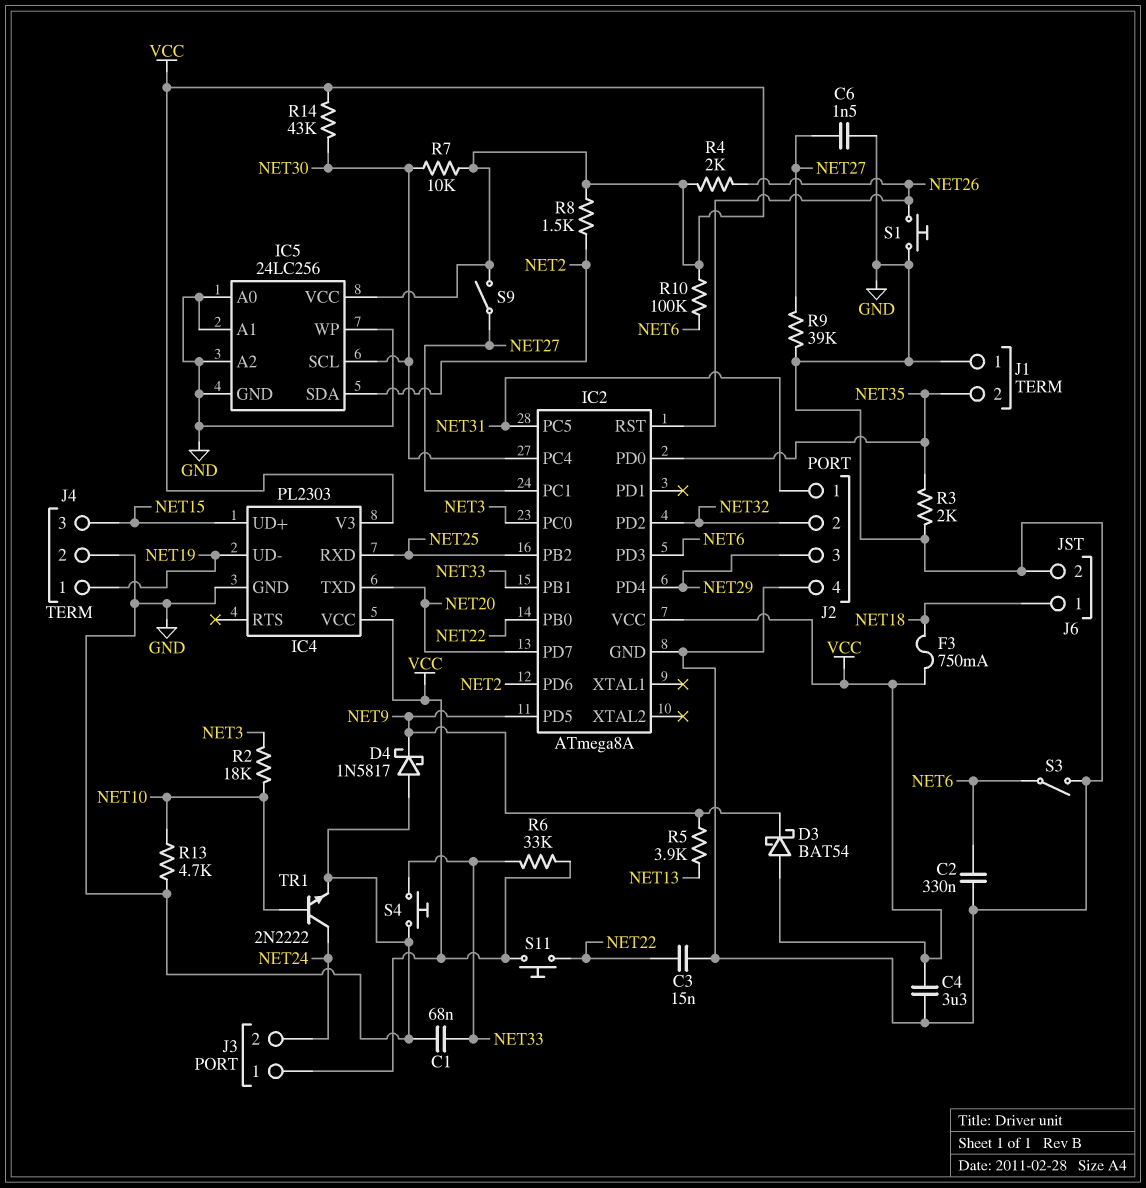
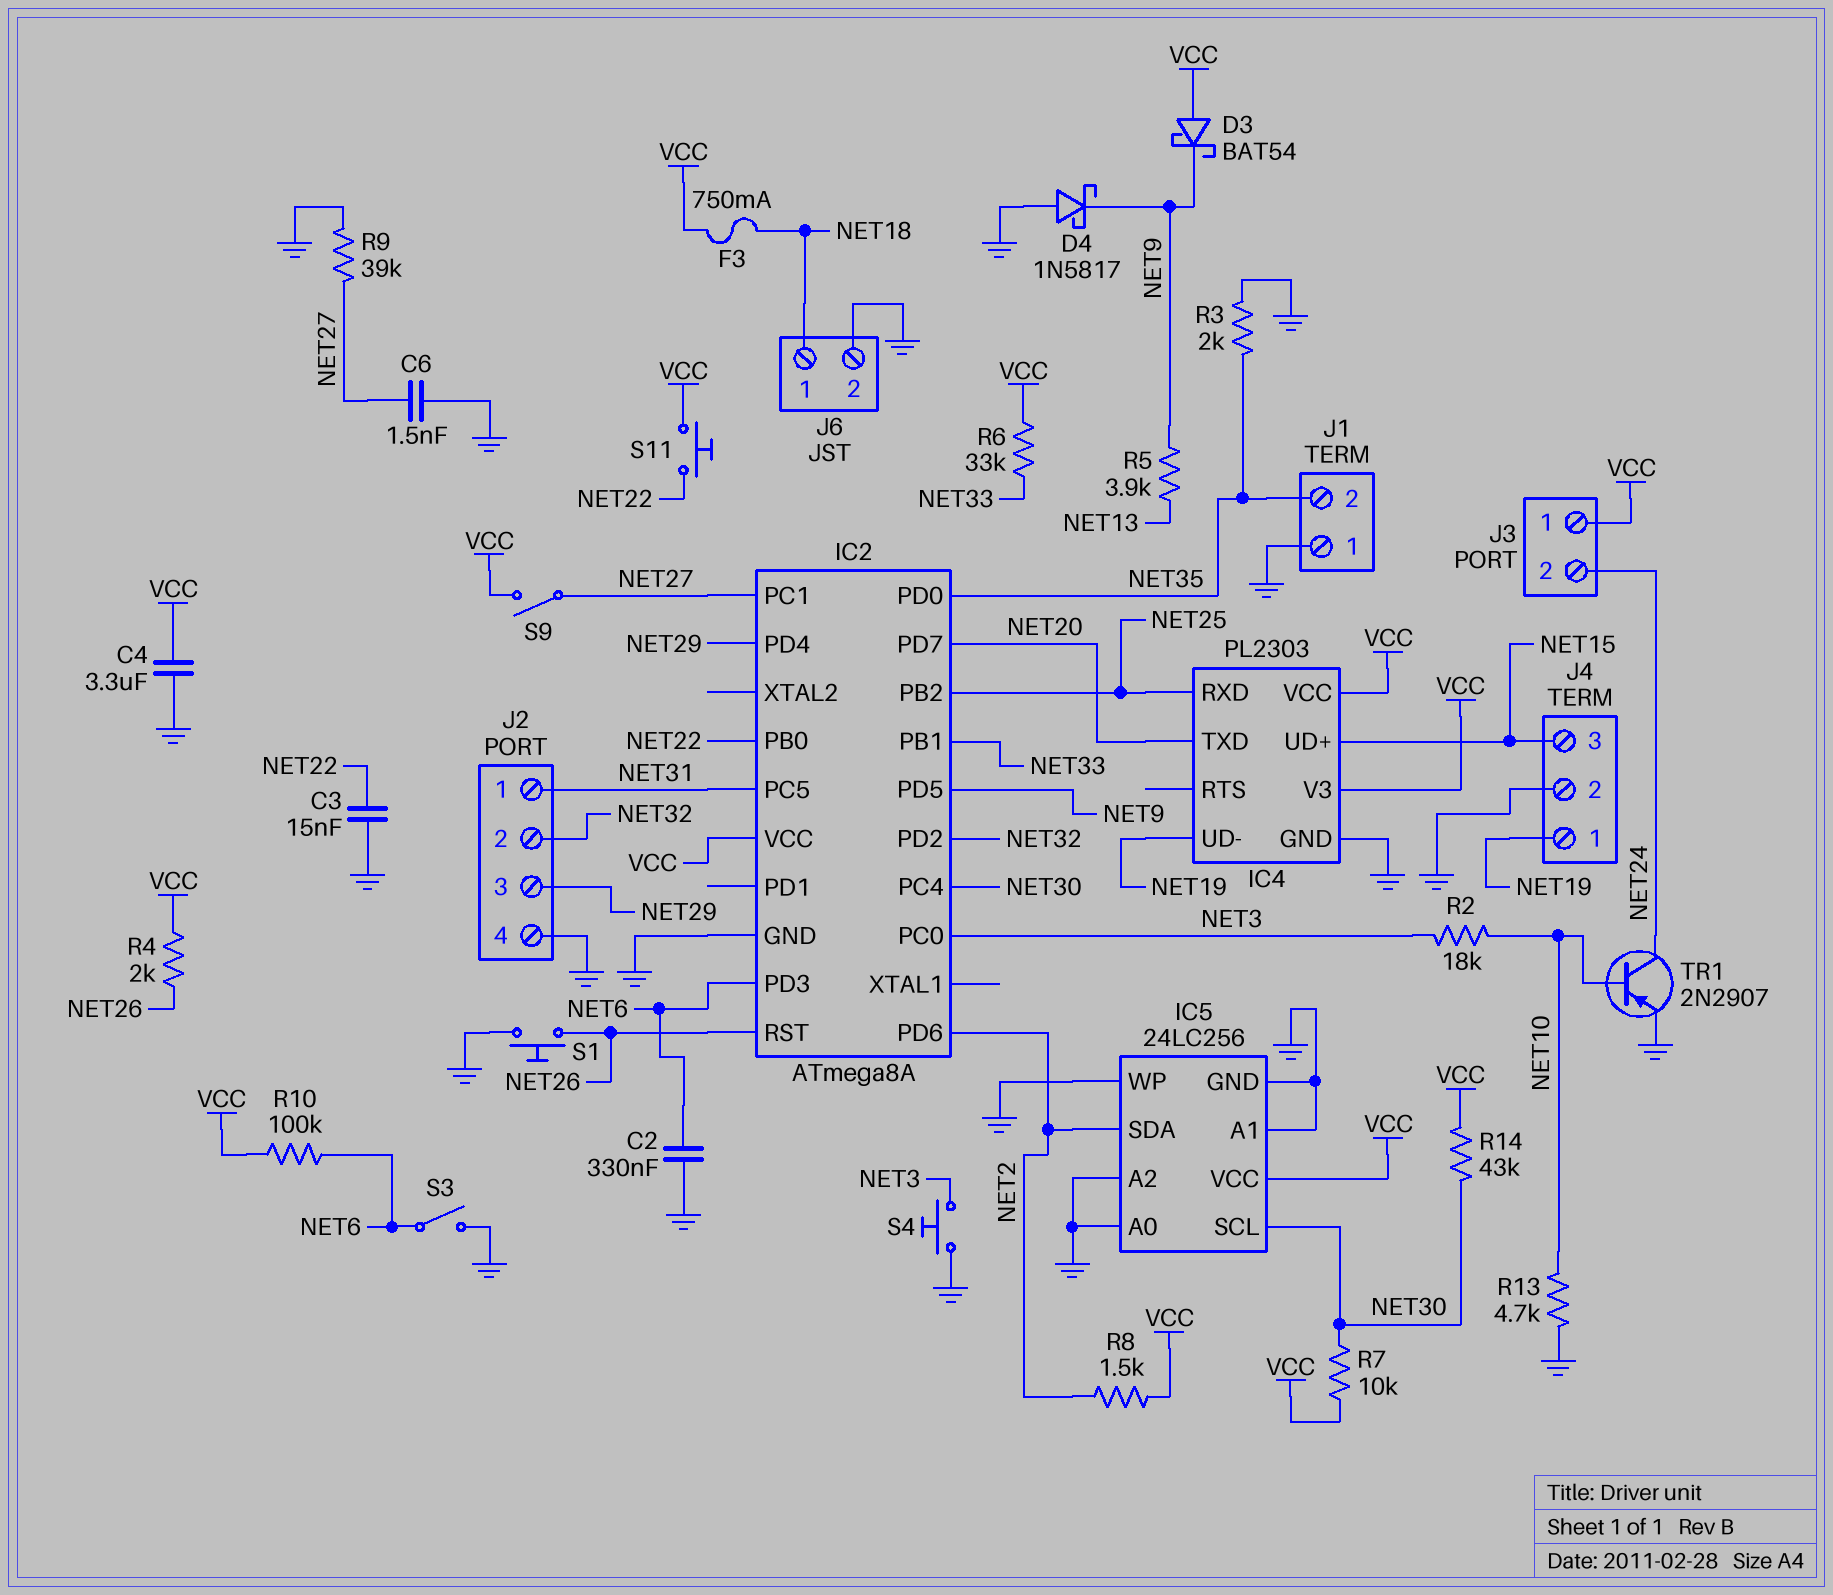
C1: 68nF (GND, NET33) -> none
S4: button (GND, NET33) -> button (GND, NET3)
TR1: NPN 2N2222 (B NET10, C NET24, E GND) -> PNP 2N2907 (B NET10, C NET24, E GND)

